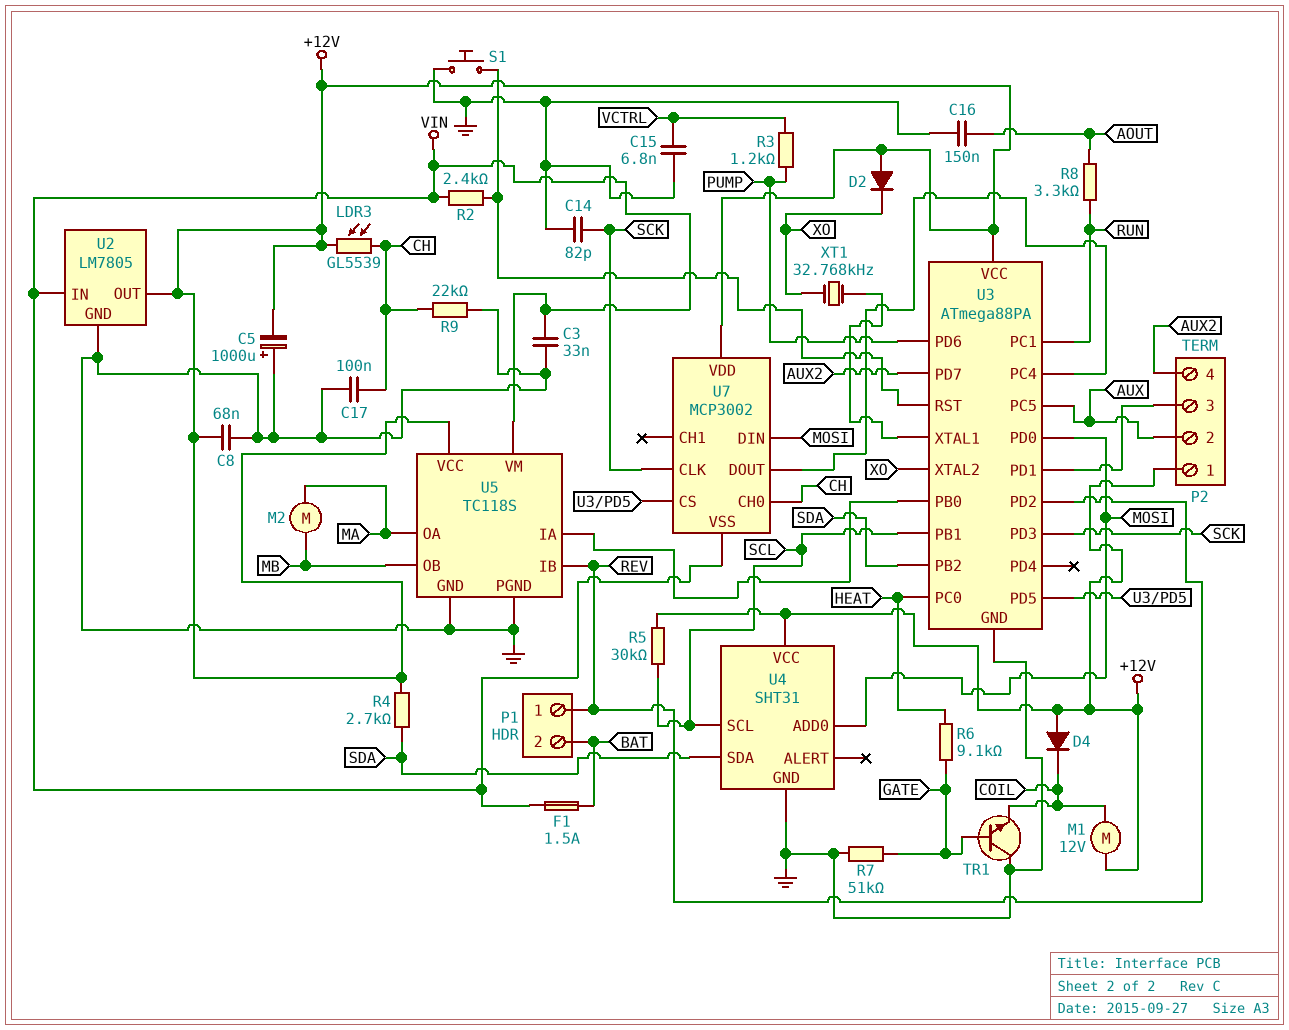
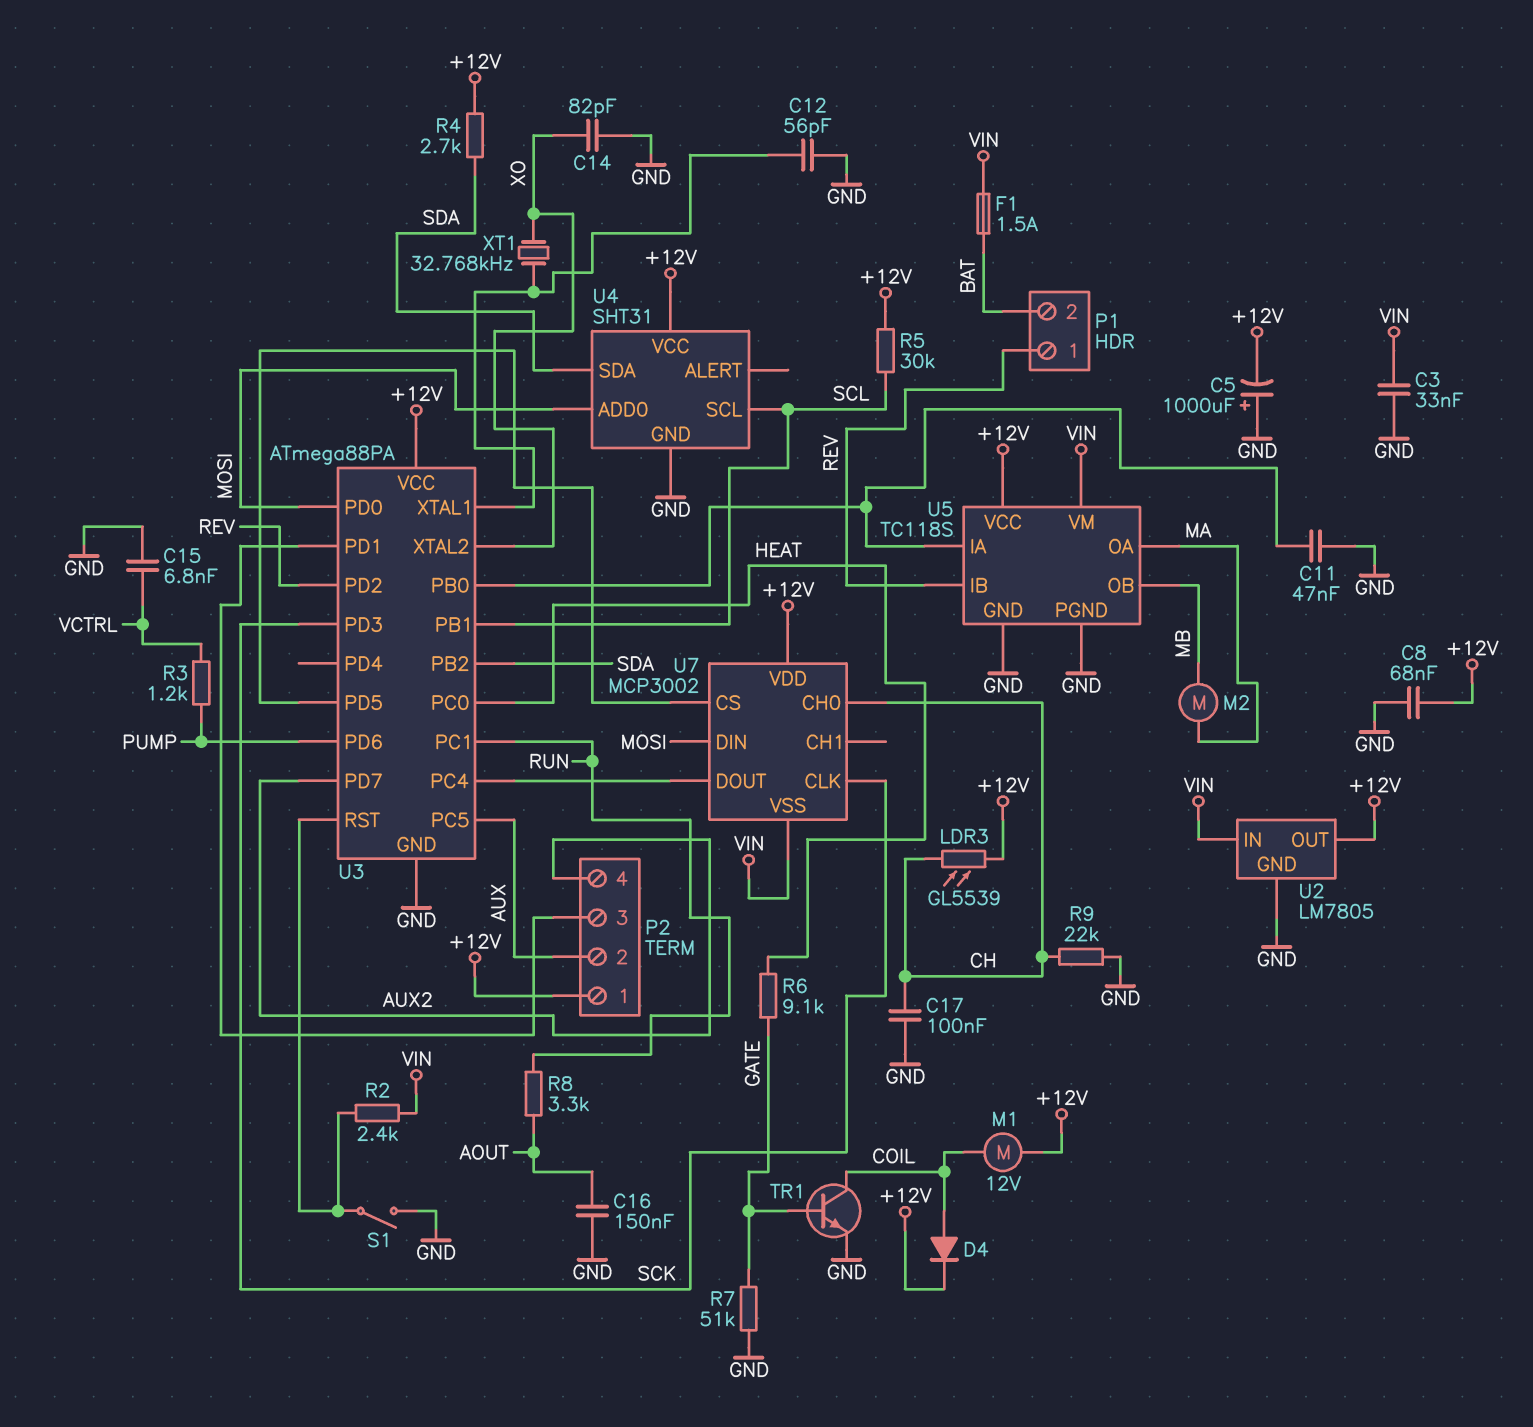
C11: none -> 47nF (GND, U3/PB0)
C12: none -> 56pF (GND, U3/XTAL1)
C14: 82pF (GND, SCK) -> 82pF (GND, XO)
D2: diode (A +12V, K XO) -> none
D4: diode (A +12V, K COIL) -> diode (A COIL, K +12V)
S1: button (GND, U3/RST) -> switch (GND, U3/RST)
TR1: NPN (B GATE, C GND, E COIL) -> NPN (B GATE, C COIL, E GND)

